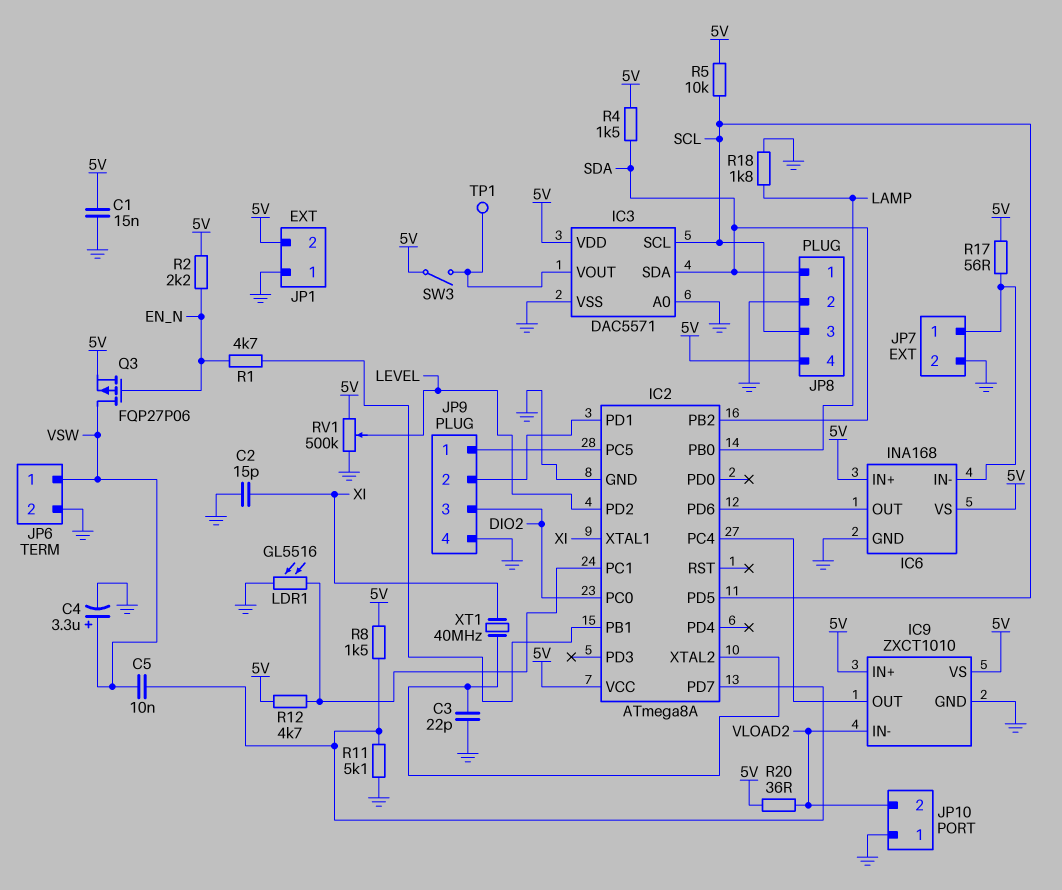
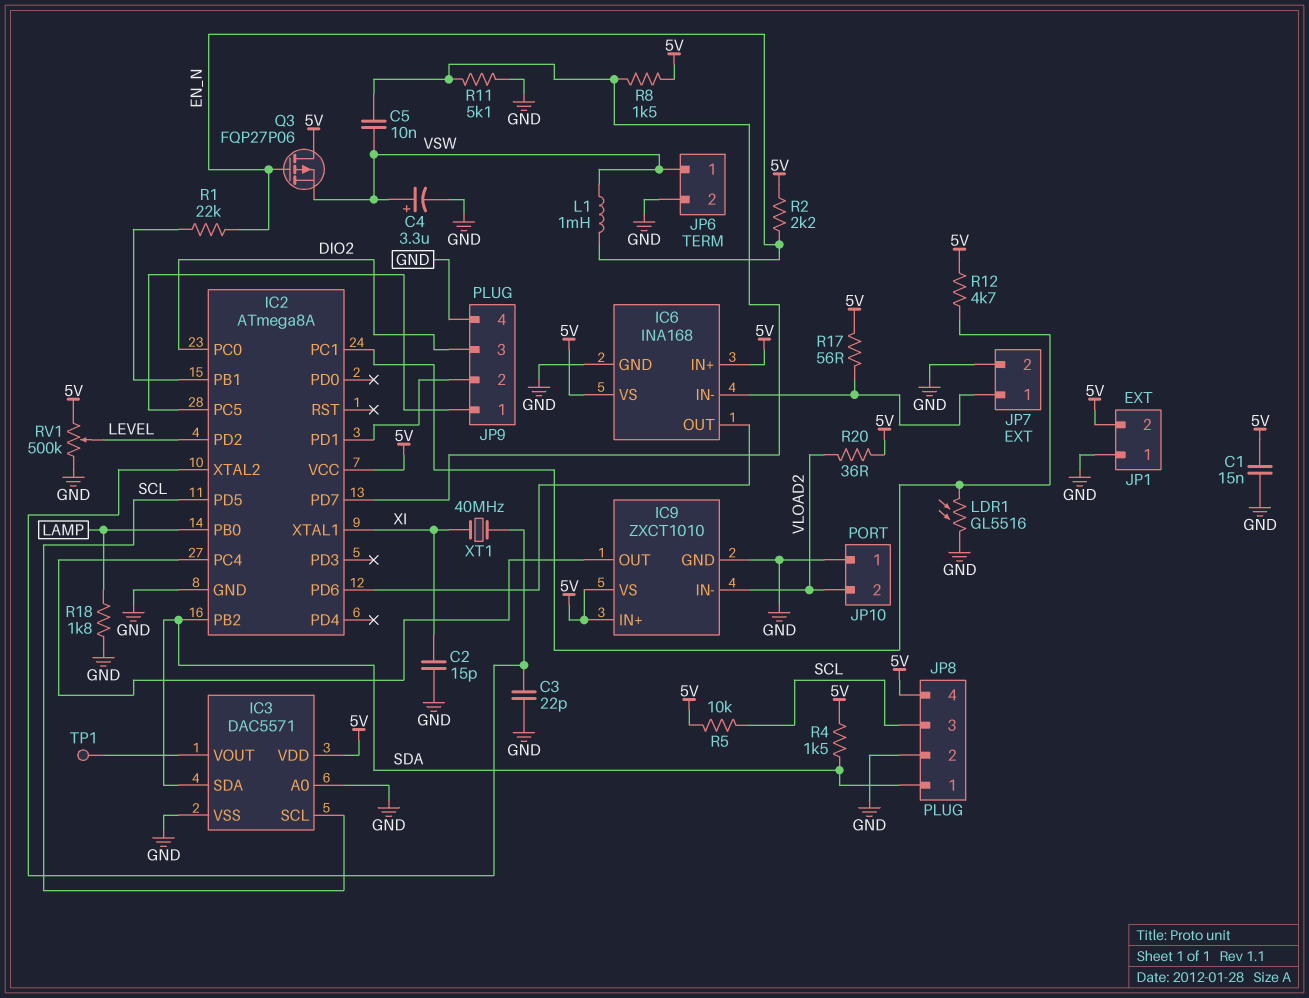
L1: none -> 1mH (EN_N, VSW)
Q3: PMOS FQP27P06 (G EN_N, D VSW, S 5V) -> PMOS FQP27P06 (G EN_N, D 5V, S VSW)
R1: 4.7k (EN_N, IC2/PB1) -> 22k (EN_N, IC2/PB1)
SW3: switch (5V, IC3/VOUT) -> none

